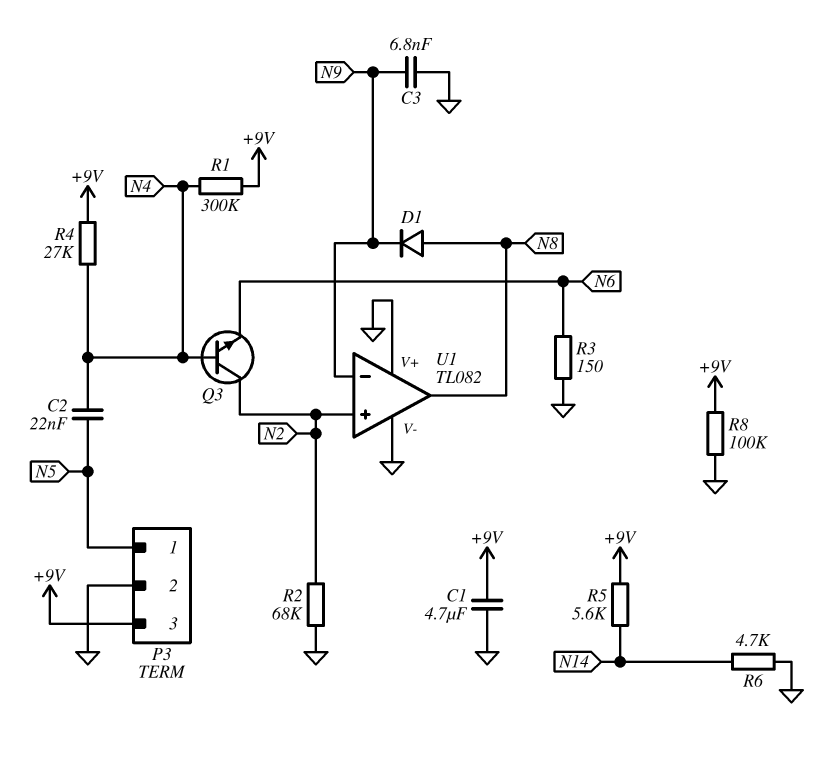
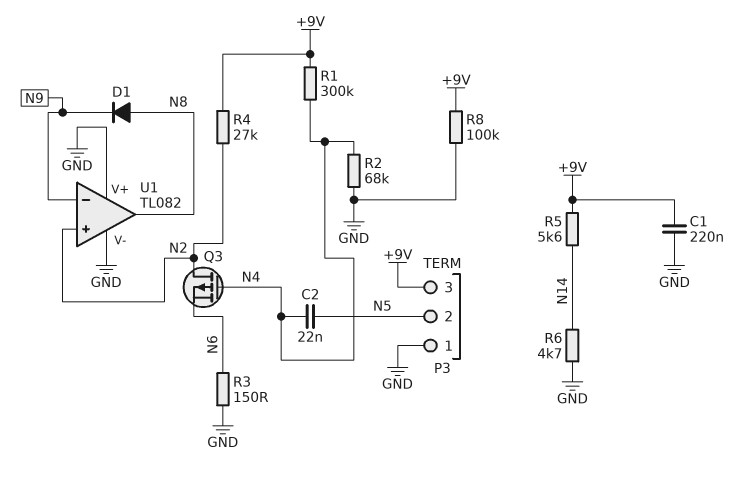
C1: 4.7uF (+9V, GND) -> 220nF (+9V, GND)
C3: 6.8nF (GND, N9) -> none
P3 pin 1: N5 -> GND
P3 pin 2: GND -> N5
Q3: NPN (B N4, C N2, E N6) -> PMOS (G N4, D N2, S N6)
R2: 68k (GND, N2) -> 68k (GND, N4)
R4: 27k (+9V, N4) -> 27k (+9V, N2)

